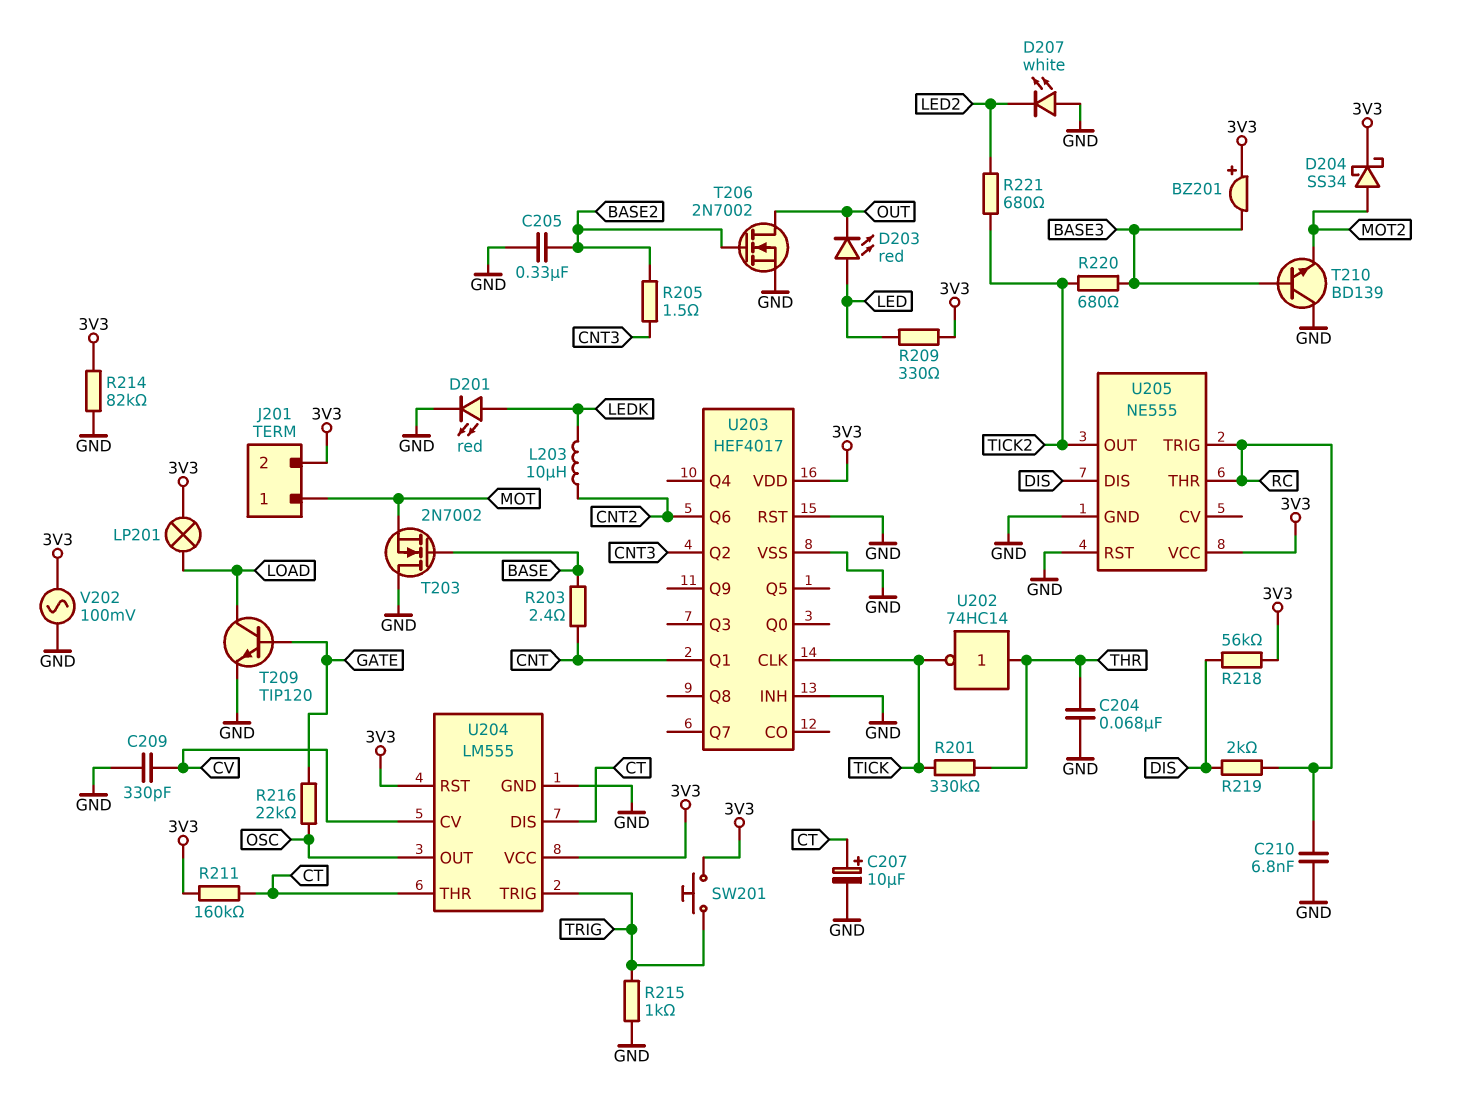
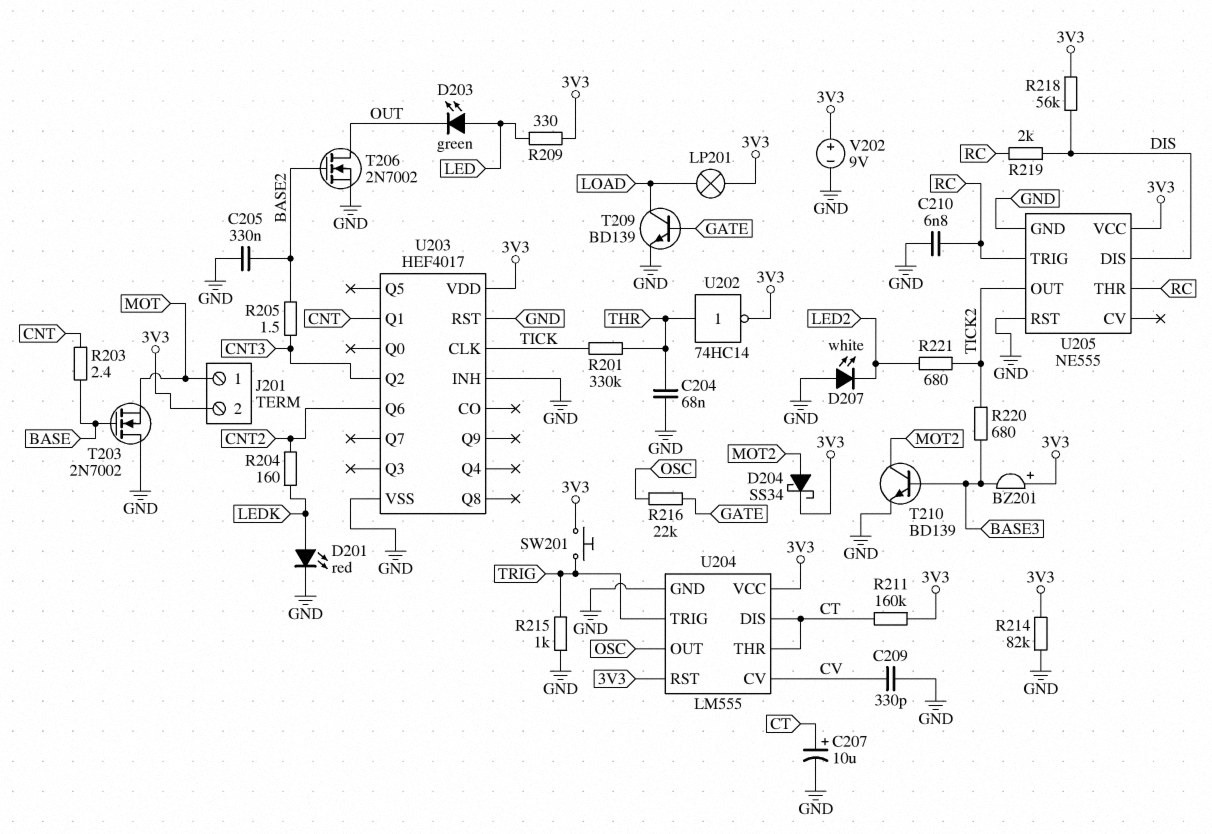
D203: LED red (A LED, K OUT) -> LED green (A LED, K OUT)
L203: 10uH (CNT2, LEDK) -> none
R204: none -> 160 (CNT2, LEDK)
T209: NPN TIP120 (B GATE, C LOAD, E GND) -> NPN BD139 (B GATE, C LOAD, E GND)
T210: NPN BD139 (B BASE3, C GND, E MOT2) -> NPN BD139 (B BASE3, C MOT2, E GND)
U202: NOT 74HC14 (in THR, out TICK) -> NOT 74HC14 (in THR, out 3V3)
V202: AC 100mV (3V3, GND) -> 9V (plus 3V3, minus GND)

